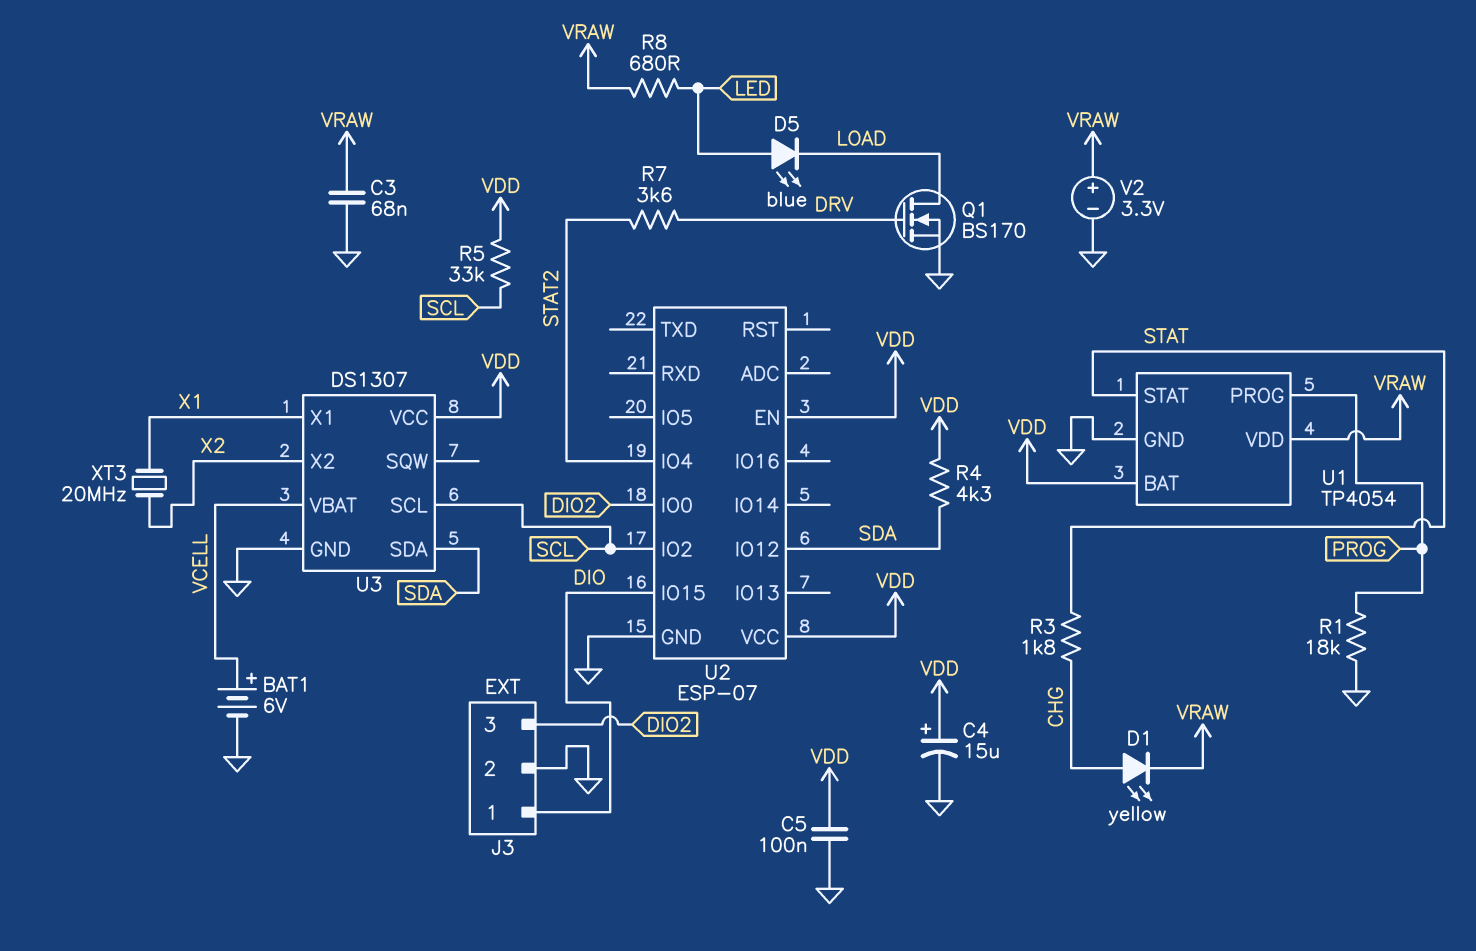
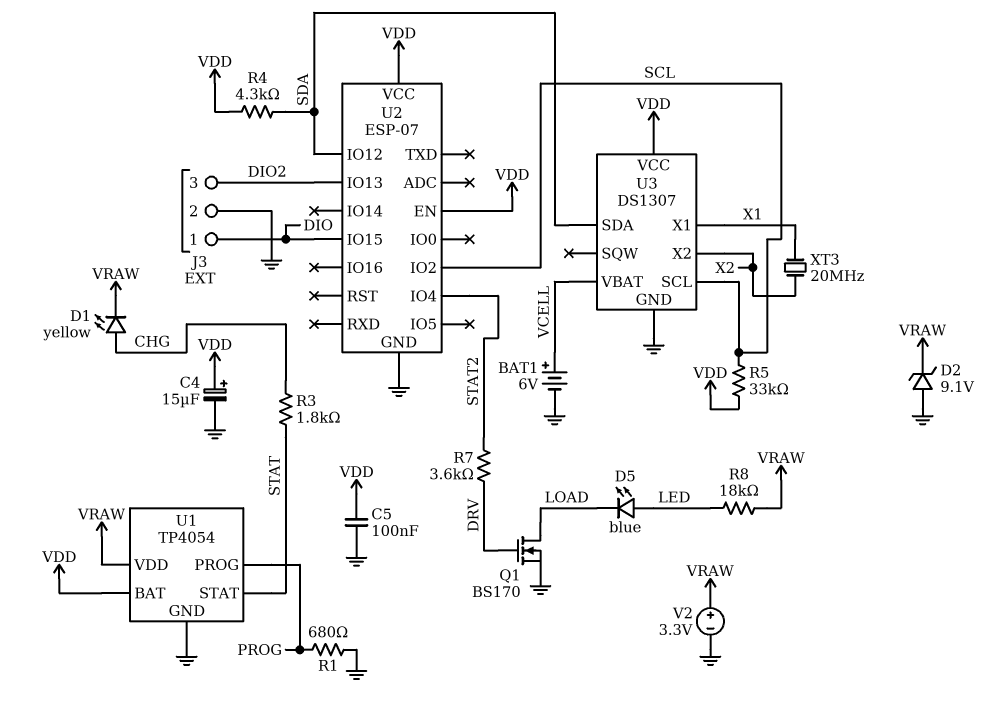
C3: 68nF (GND, VRAW) -> none
D2: none -> zener 9.1V (A GND, K VRAW)
R1: 18k (GND, PROG) -> 680 (GND, PROG)
R8: 680 (LED, VRAW) -> 18k (LED, VRAW)
U2 pin IO0: DIO2 -> none
U2 pin IO13: none -> DIO2

